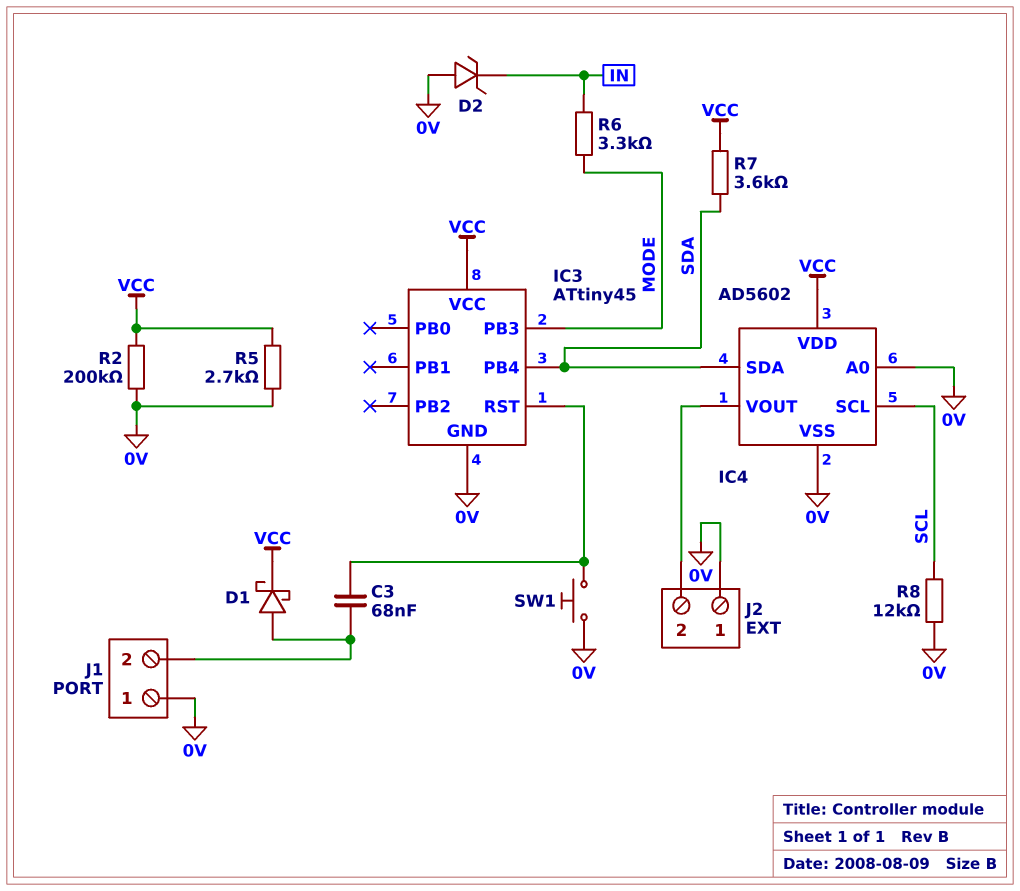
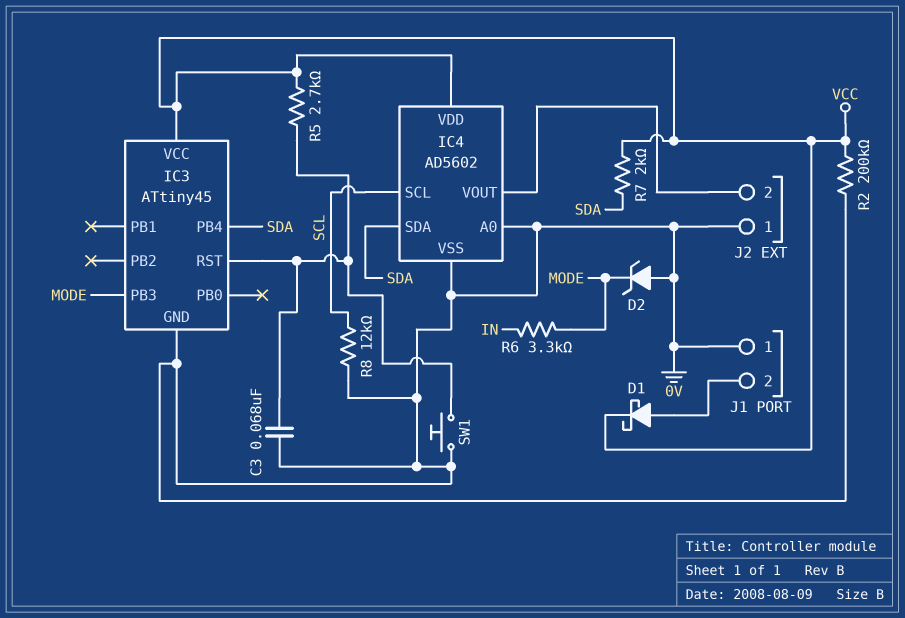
C3: 68nF (IC3/RST, J1/2) -> 68nF (0V, IC3/RST)
D2: zener (A 0V, K IN) -> zener (A 0V, K MODE)
R5: 2.7k (0V, VCC) -> 2.7k (IC3/RST, VCC)
R7: 3.6k (SDA, VCC) -> 2k (SDA, VCC)

